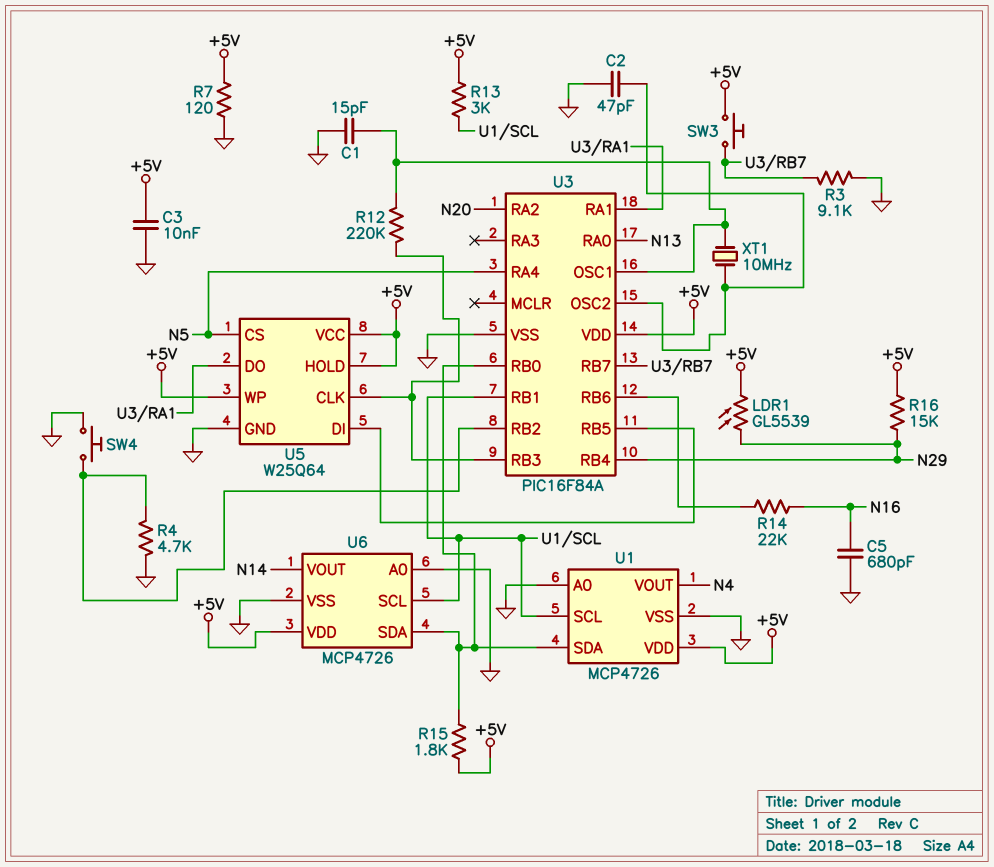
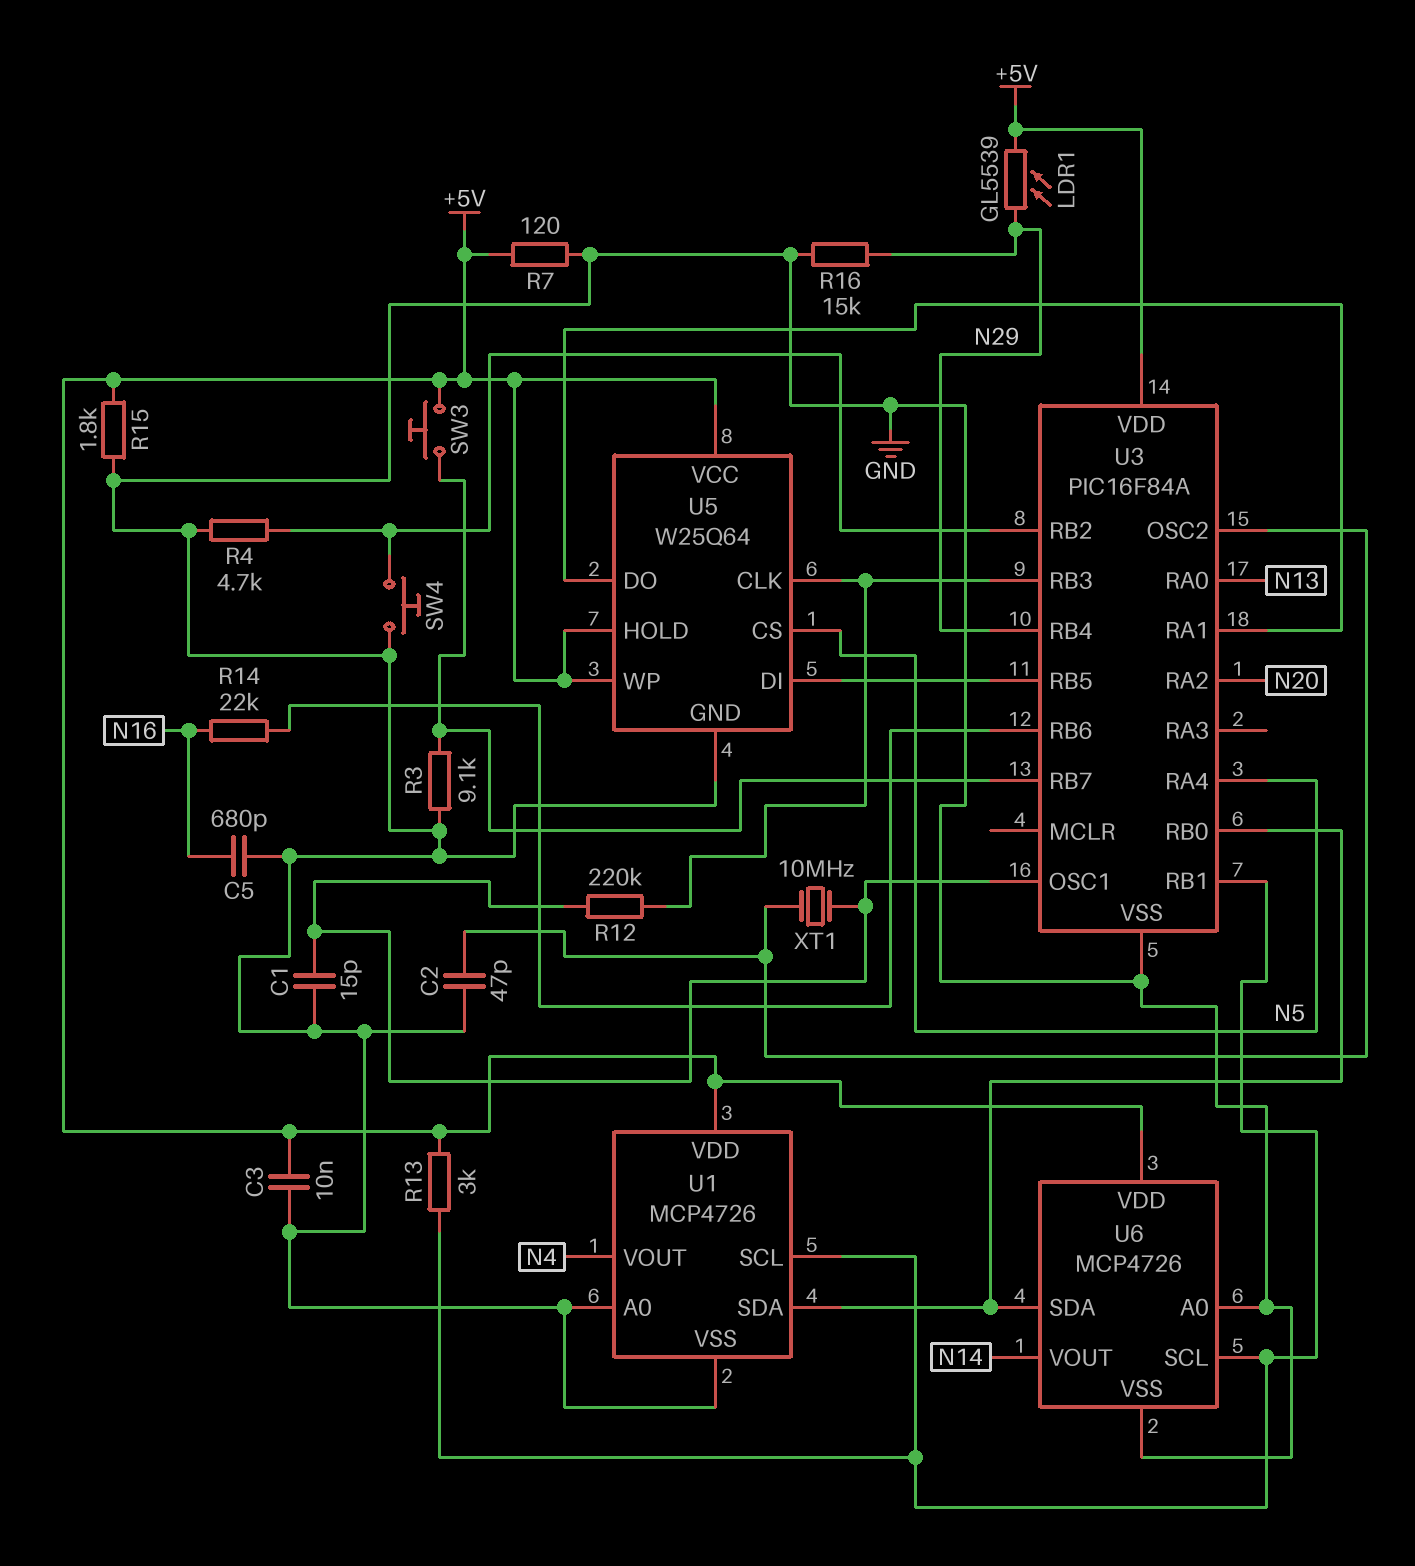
R15: 1.8k (+5V, U1/SDA) -> 1.8k (+5V, GND)
R16: 15k (+5V, N29) -> 15k (GND, N29)

